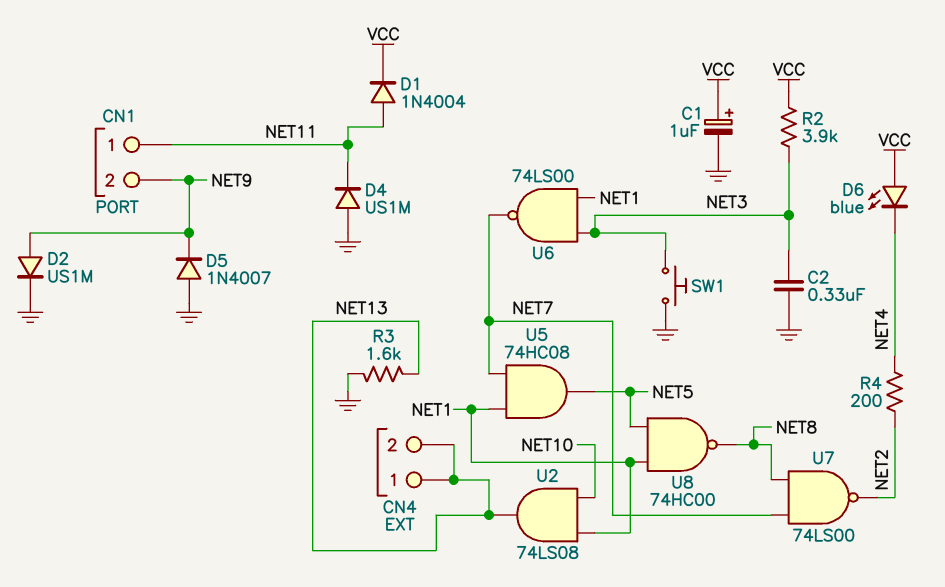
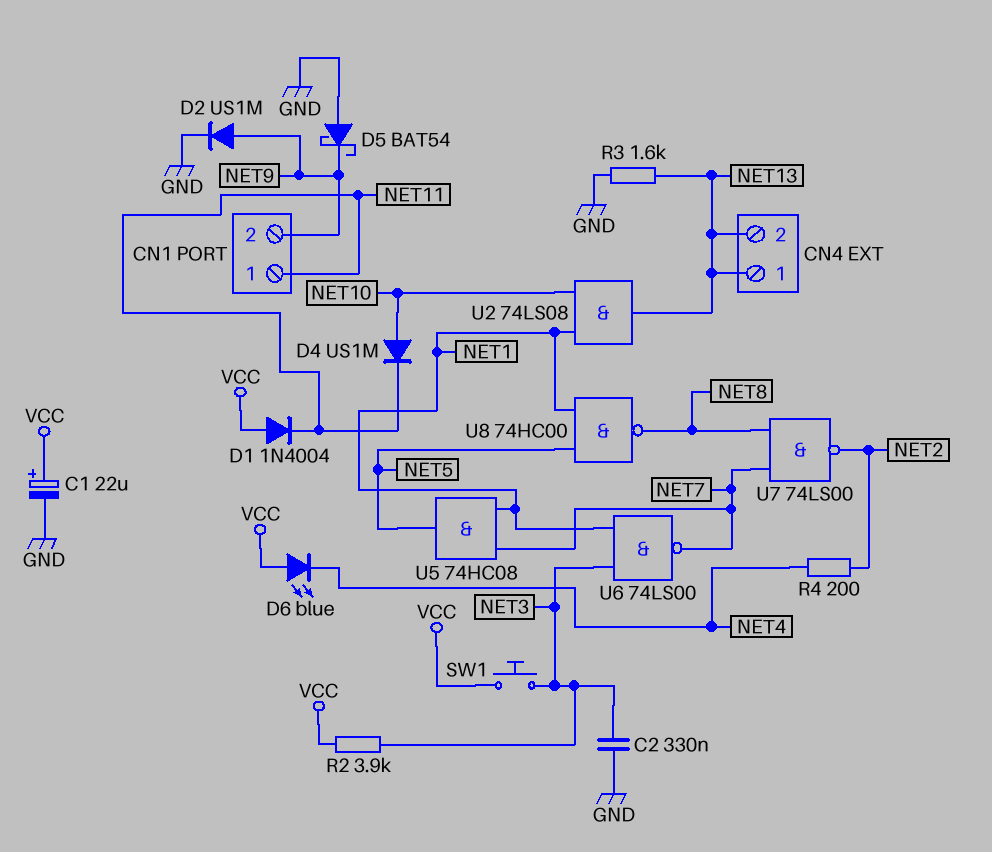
C1: 1uF (plus VCC, minus GND) -> 22uF (plus VCC, minus GND)
D1: diode 1N4004 (A NET11, K VCC) -> diode 1N4004 (A VCC, K NET11)
D4: diode US1M (A GND, K NET11) -> diode US1M (A NET10, K NET11)
D5: diode 1N4007 (A GND, K NET9) -> schottky BAT54 (A GND, K NET9)
SW1: button (GND, NET3) -> button (NET3, VCC)

